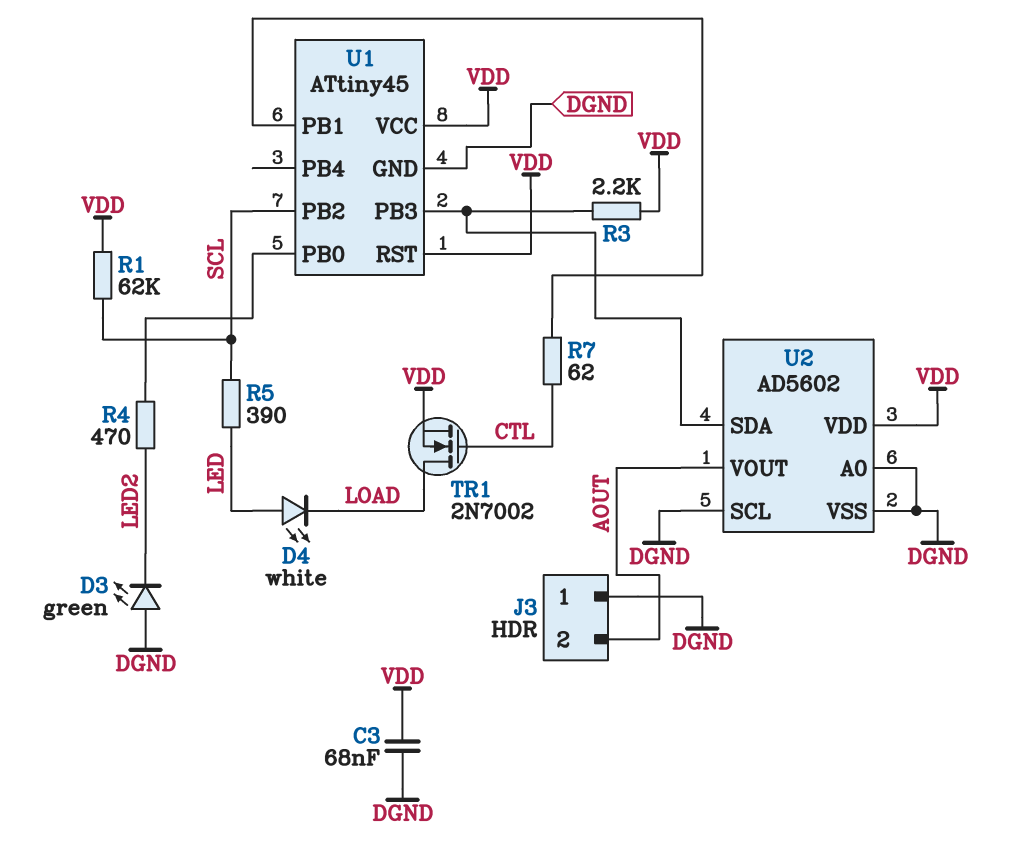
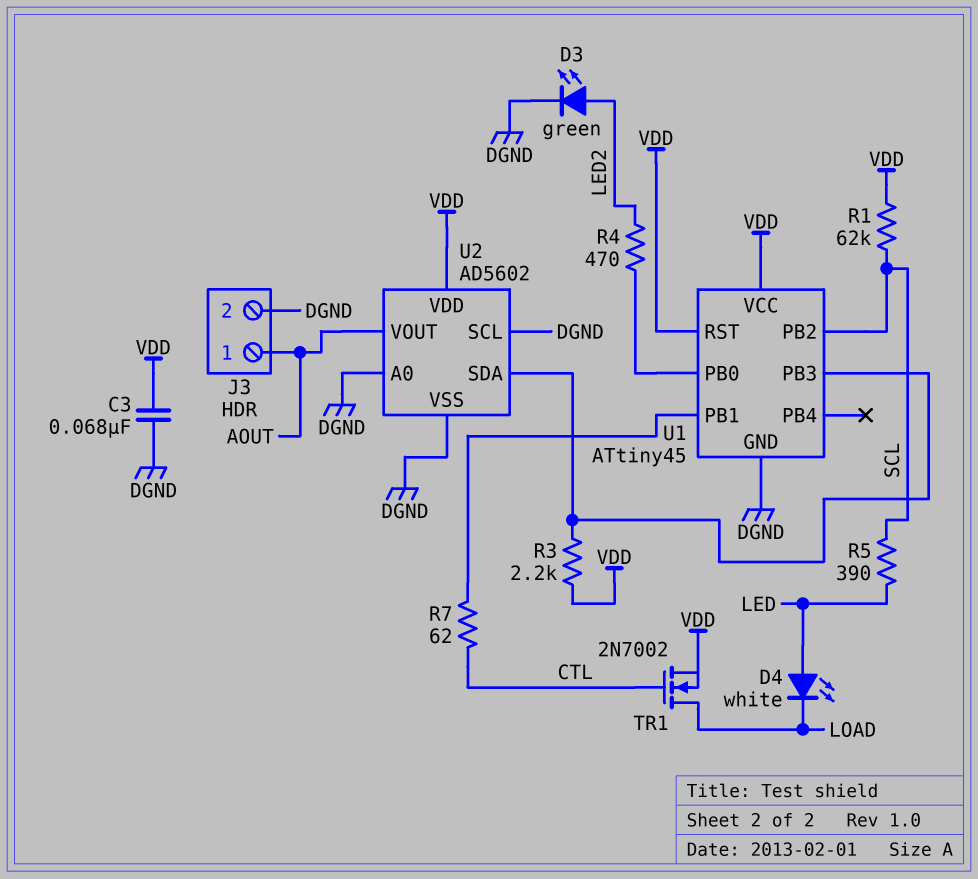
D3: LED green (A DGND, K LED2) -> LED green (A LED2, K DGND)
J3 pin 1: DGND -> AOUT
J3 pin 2: AOUT -> DGND

